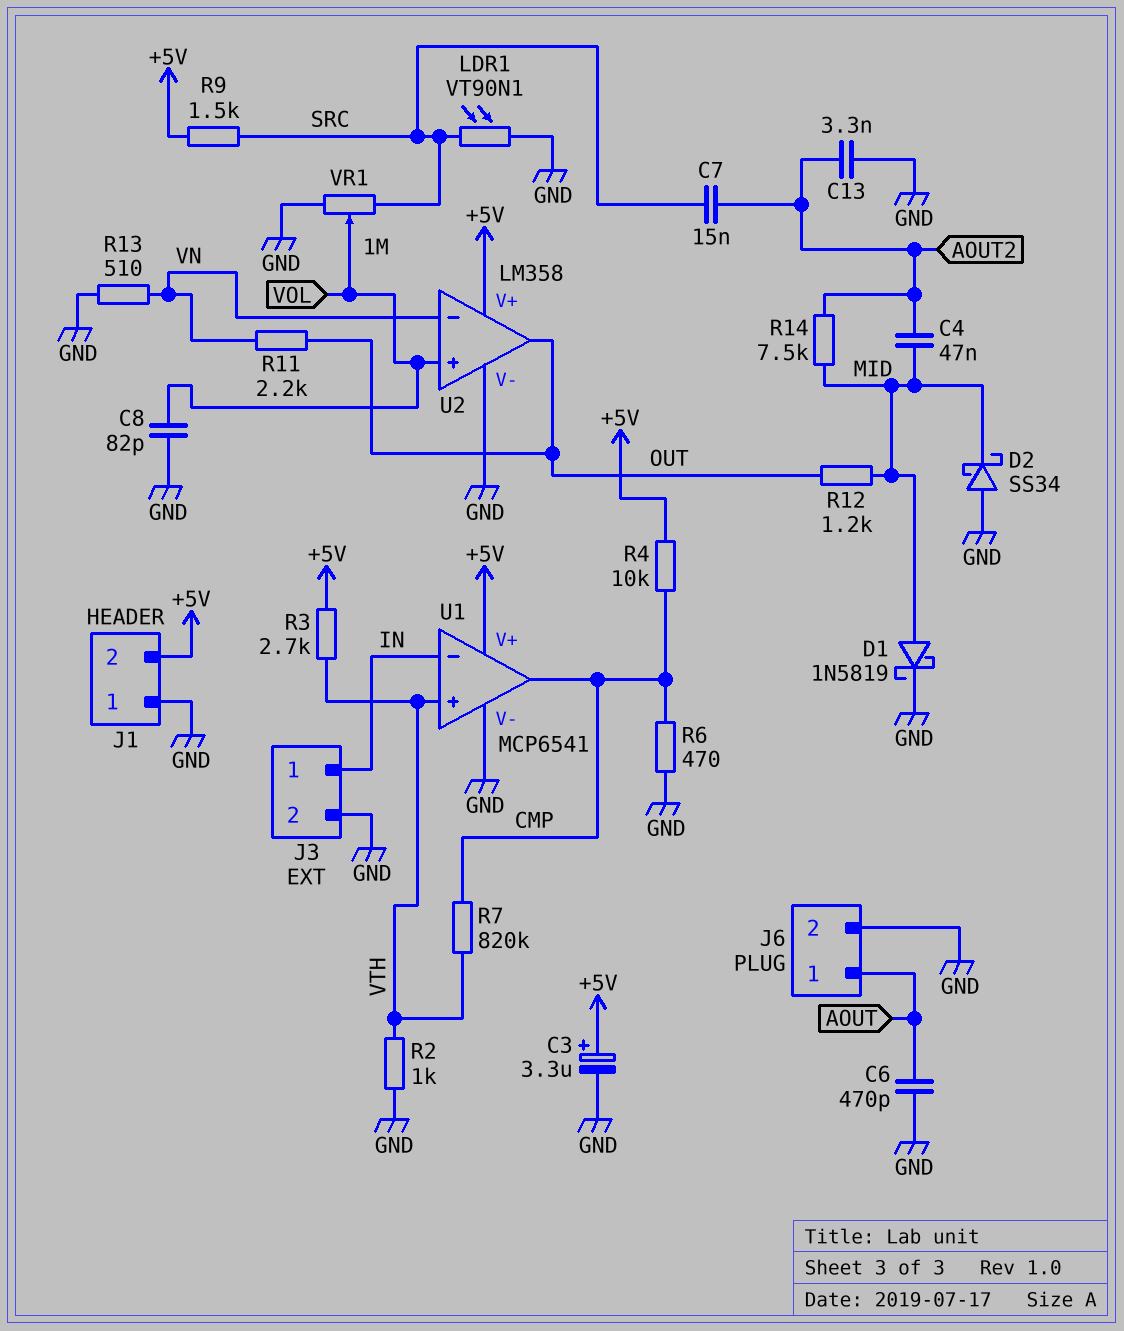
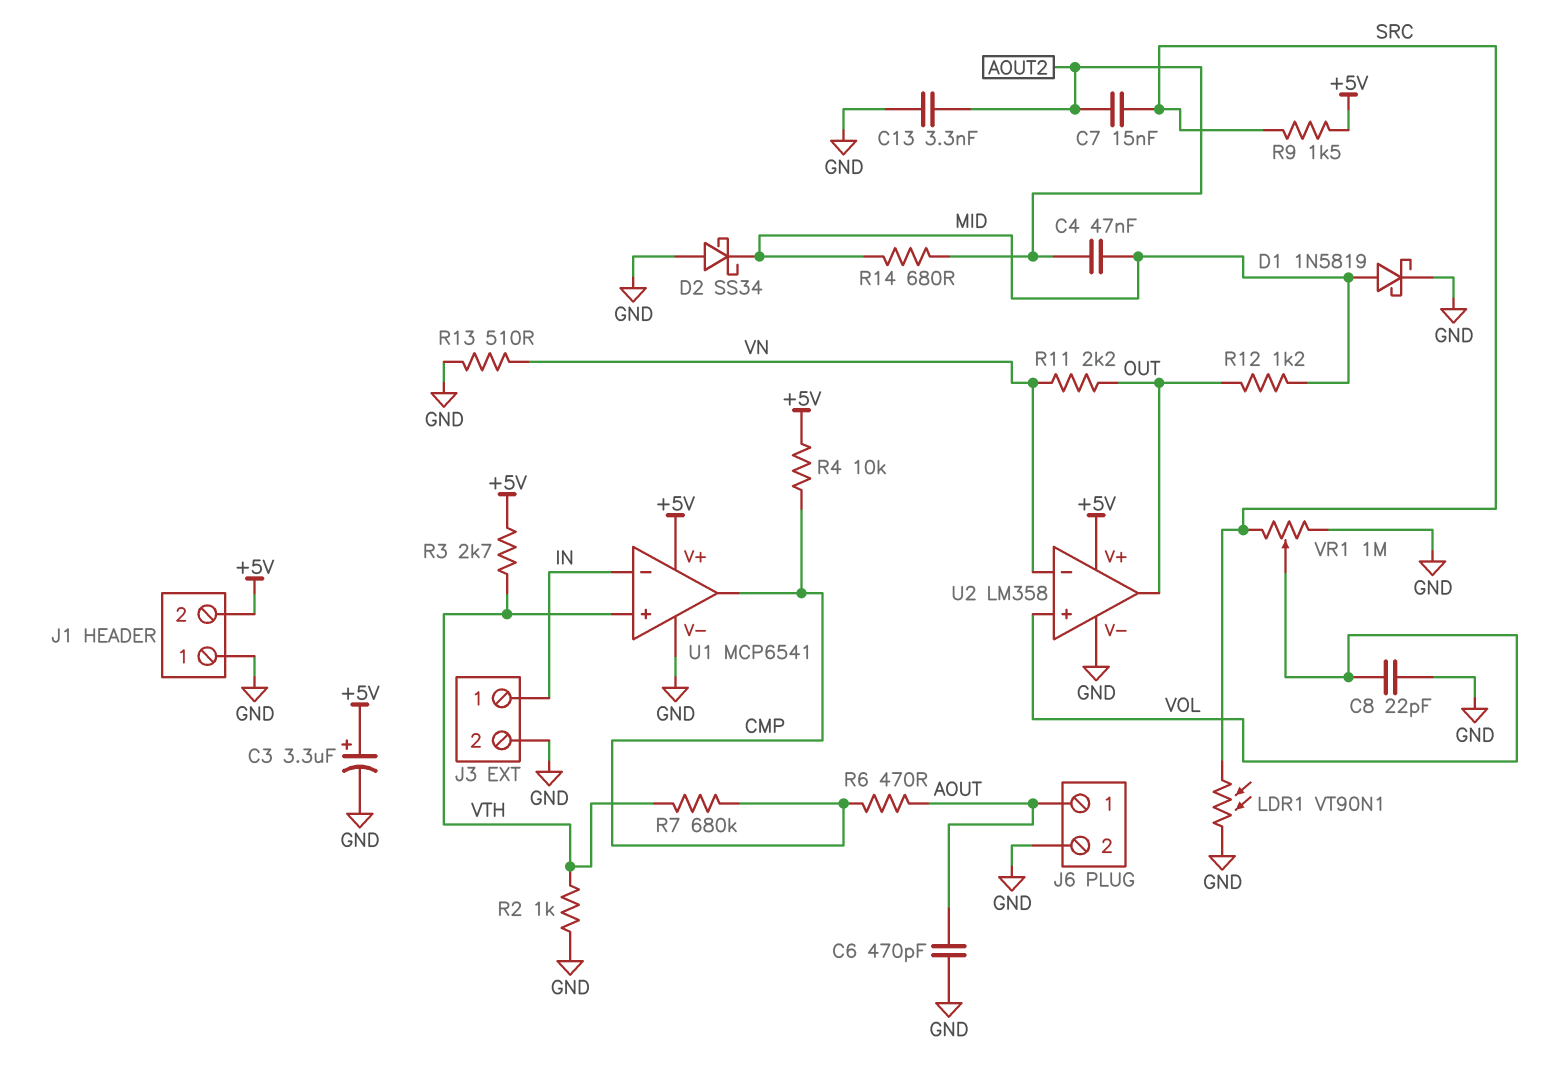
C8: 82pF (GND, VOL) -> 22pF (GND, VOL)
R6: 470 (CMP, GND) -> 470 (AOUT, CMP)
R7: 820k (CMP, VTH) -> 680k (CMP, VTH)
R14: 7.5k (AOUT2, MID) -> 680 (AOUT2, MID)

